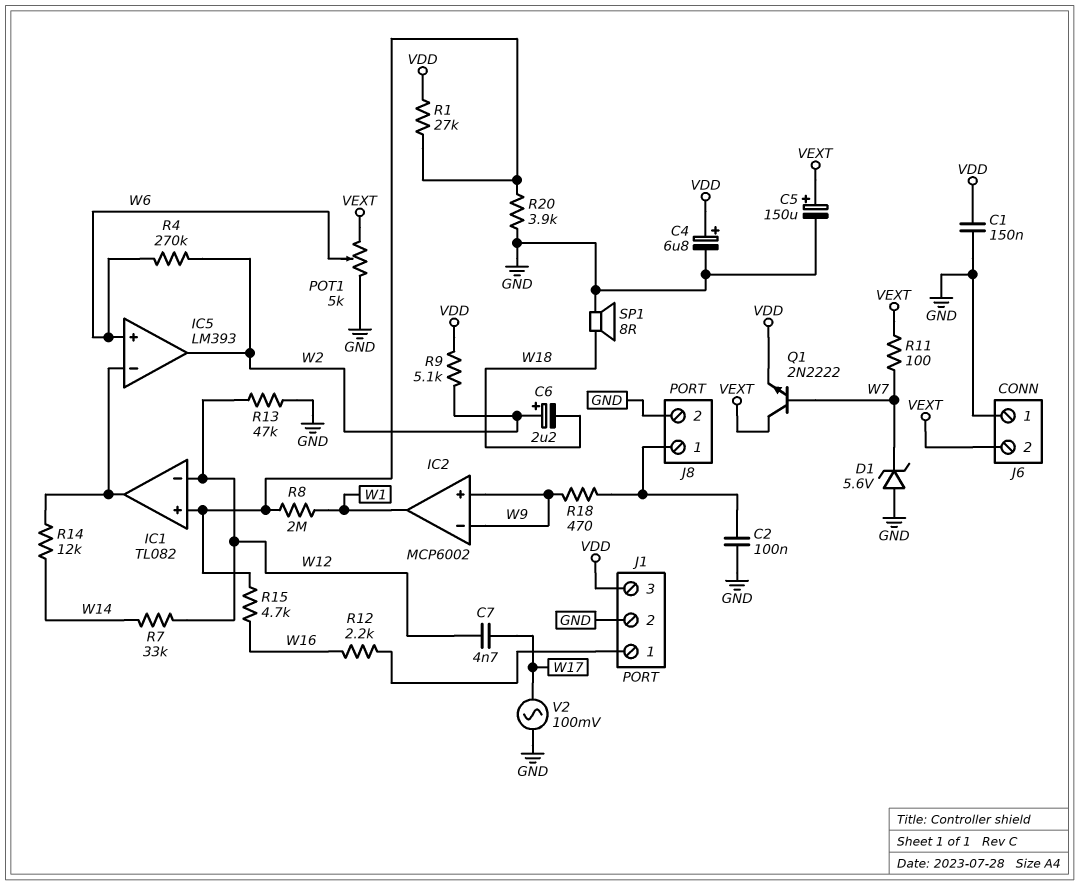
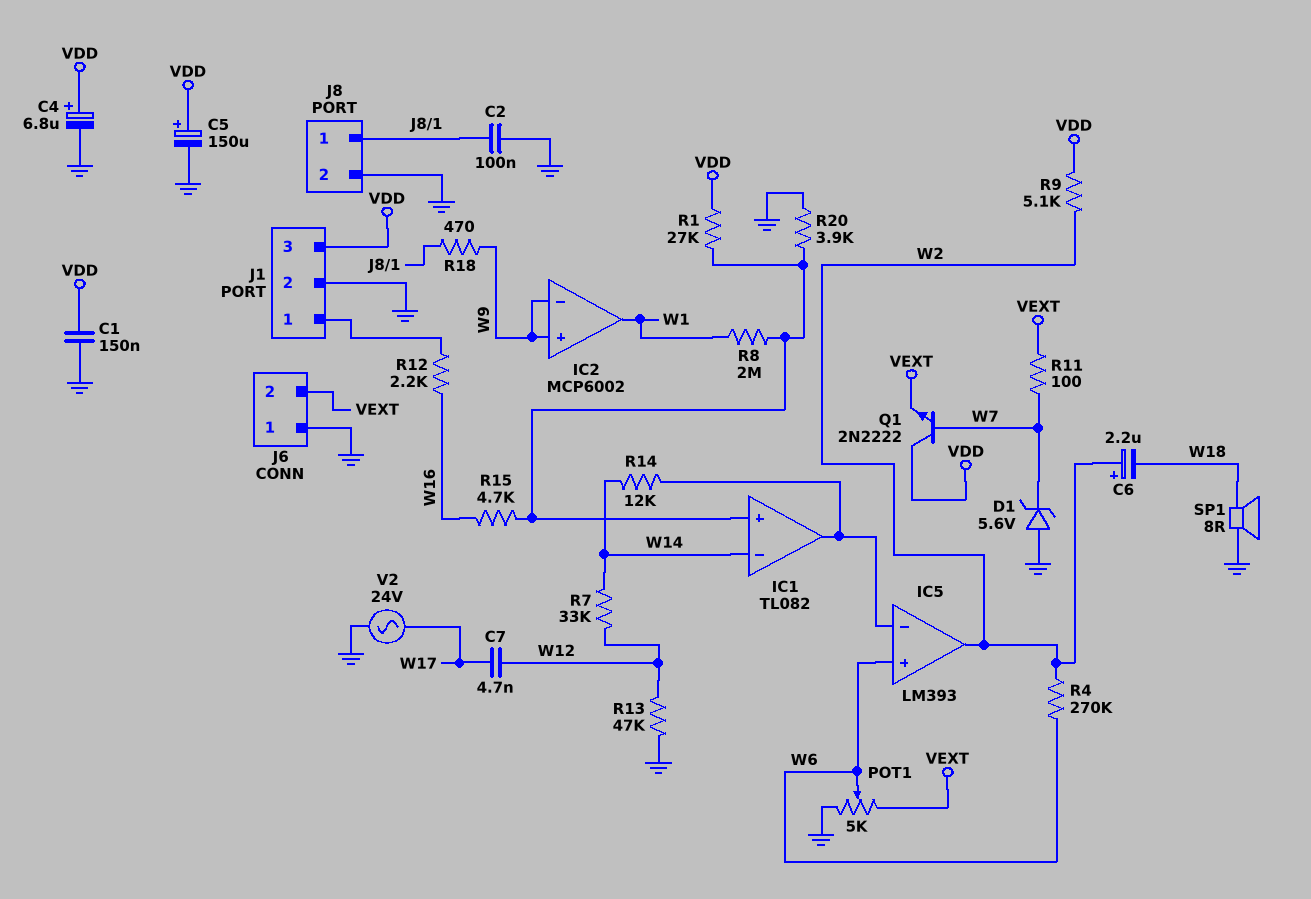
C5: 150uF (plus VEXT, minus GND) -> 150uF (plus VDD, minus GND)
IC1 pin in-: W12 -> W14
Q1: NPN 2N2222 (B W7, C VEXT, E VDD) -> NPN 2N2222 (B W7, C VDD, E VEXT)
V2: AC 100mV (GND, W17) -> AC 24V (GND, W17)

